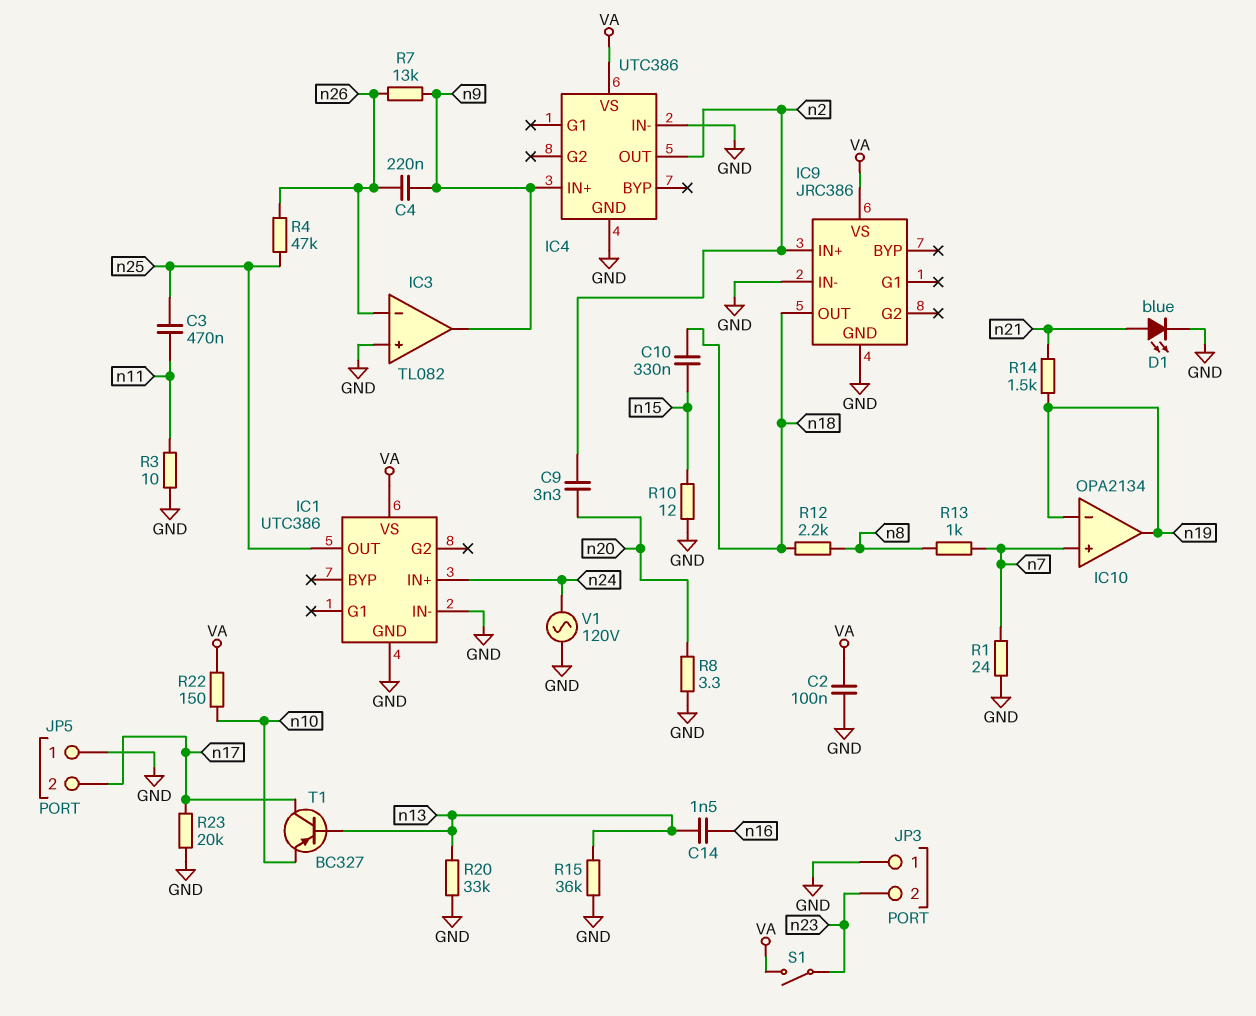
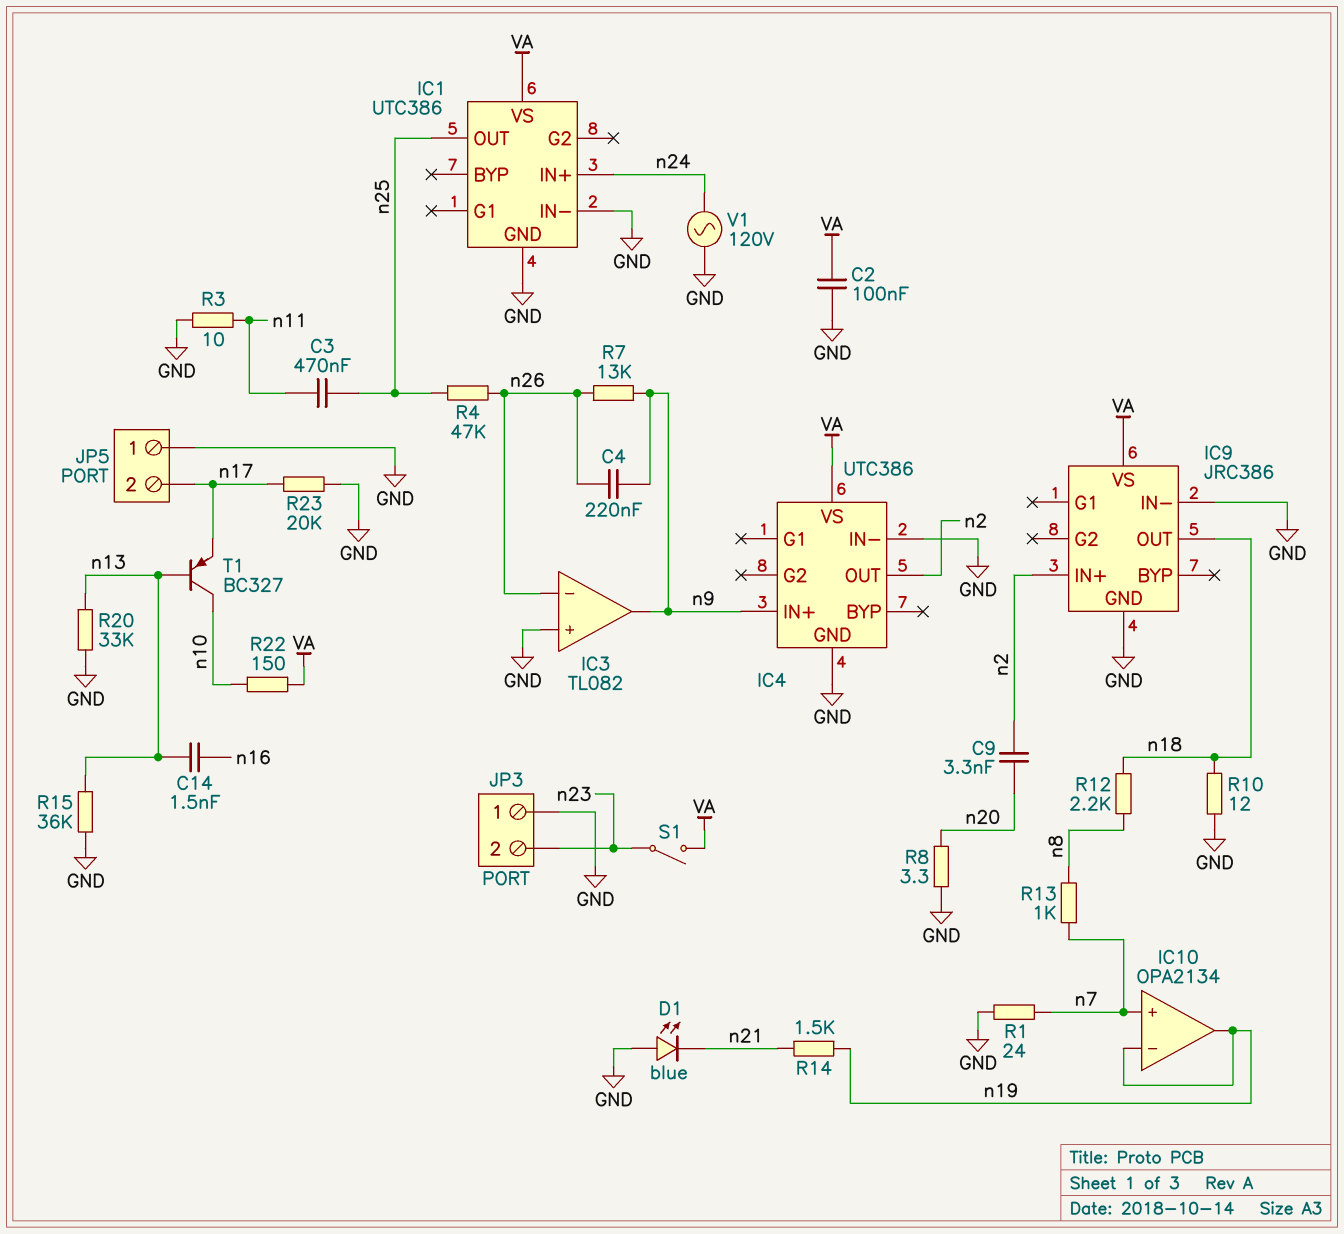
C10: 330nF (n15, n18) -> none
D1: LED blue (A n21, K GND) -> LED blue (A GND, K n21)
R10: 12 (GND, n15) -> 12 (GND, n18)
T1: PNP BC327 (B n13, C n17, E n10) -> PNP BC327 (B n13, C n10, E n17)

